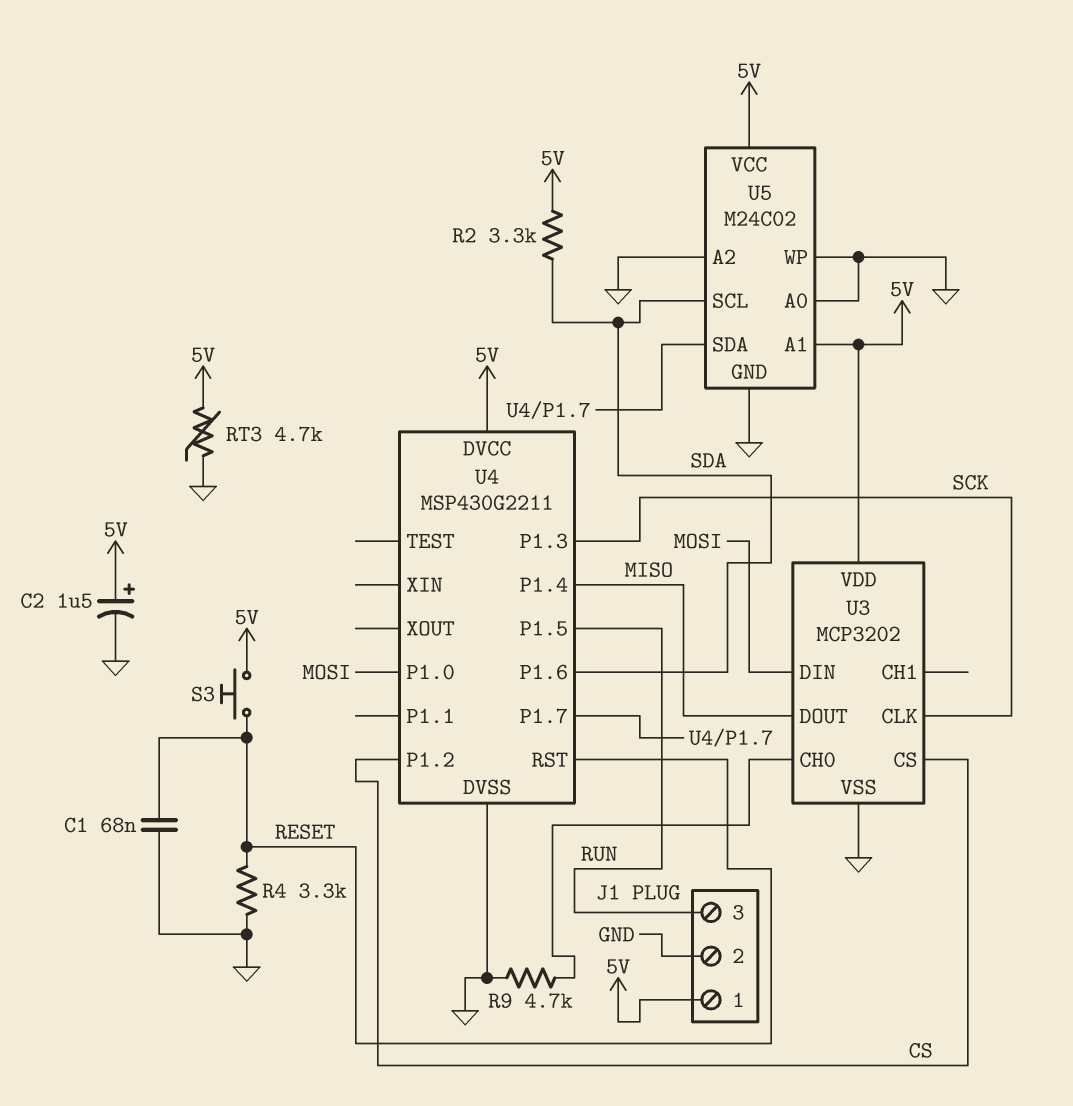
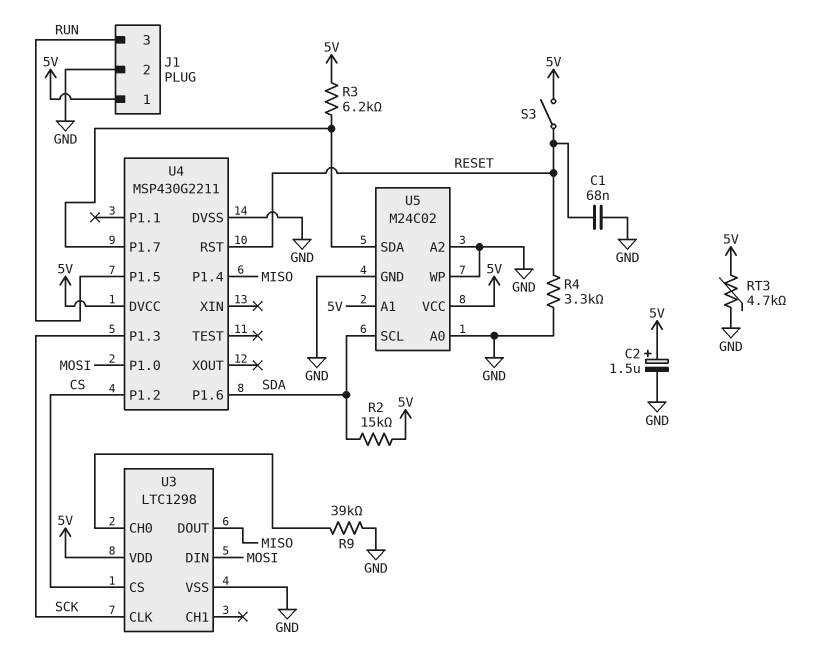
R2: 3.3k (5V, SDA) -> 15k (5V, SDA)
R3: none -> 6.2k (5V, U4/P1.7)
R9: 4.7k (GND, U3/CH0) -> 39k (GND, U3/CH0)
S3: button (5V, RESET) -> switch (5V, RESET)
U3: MCP3202 -> LTC1298

